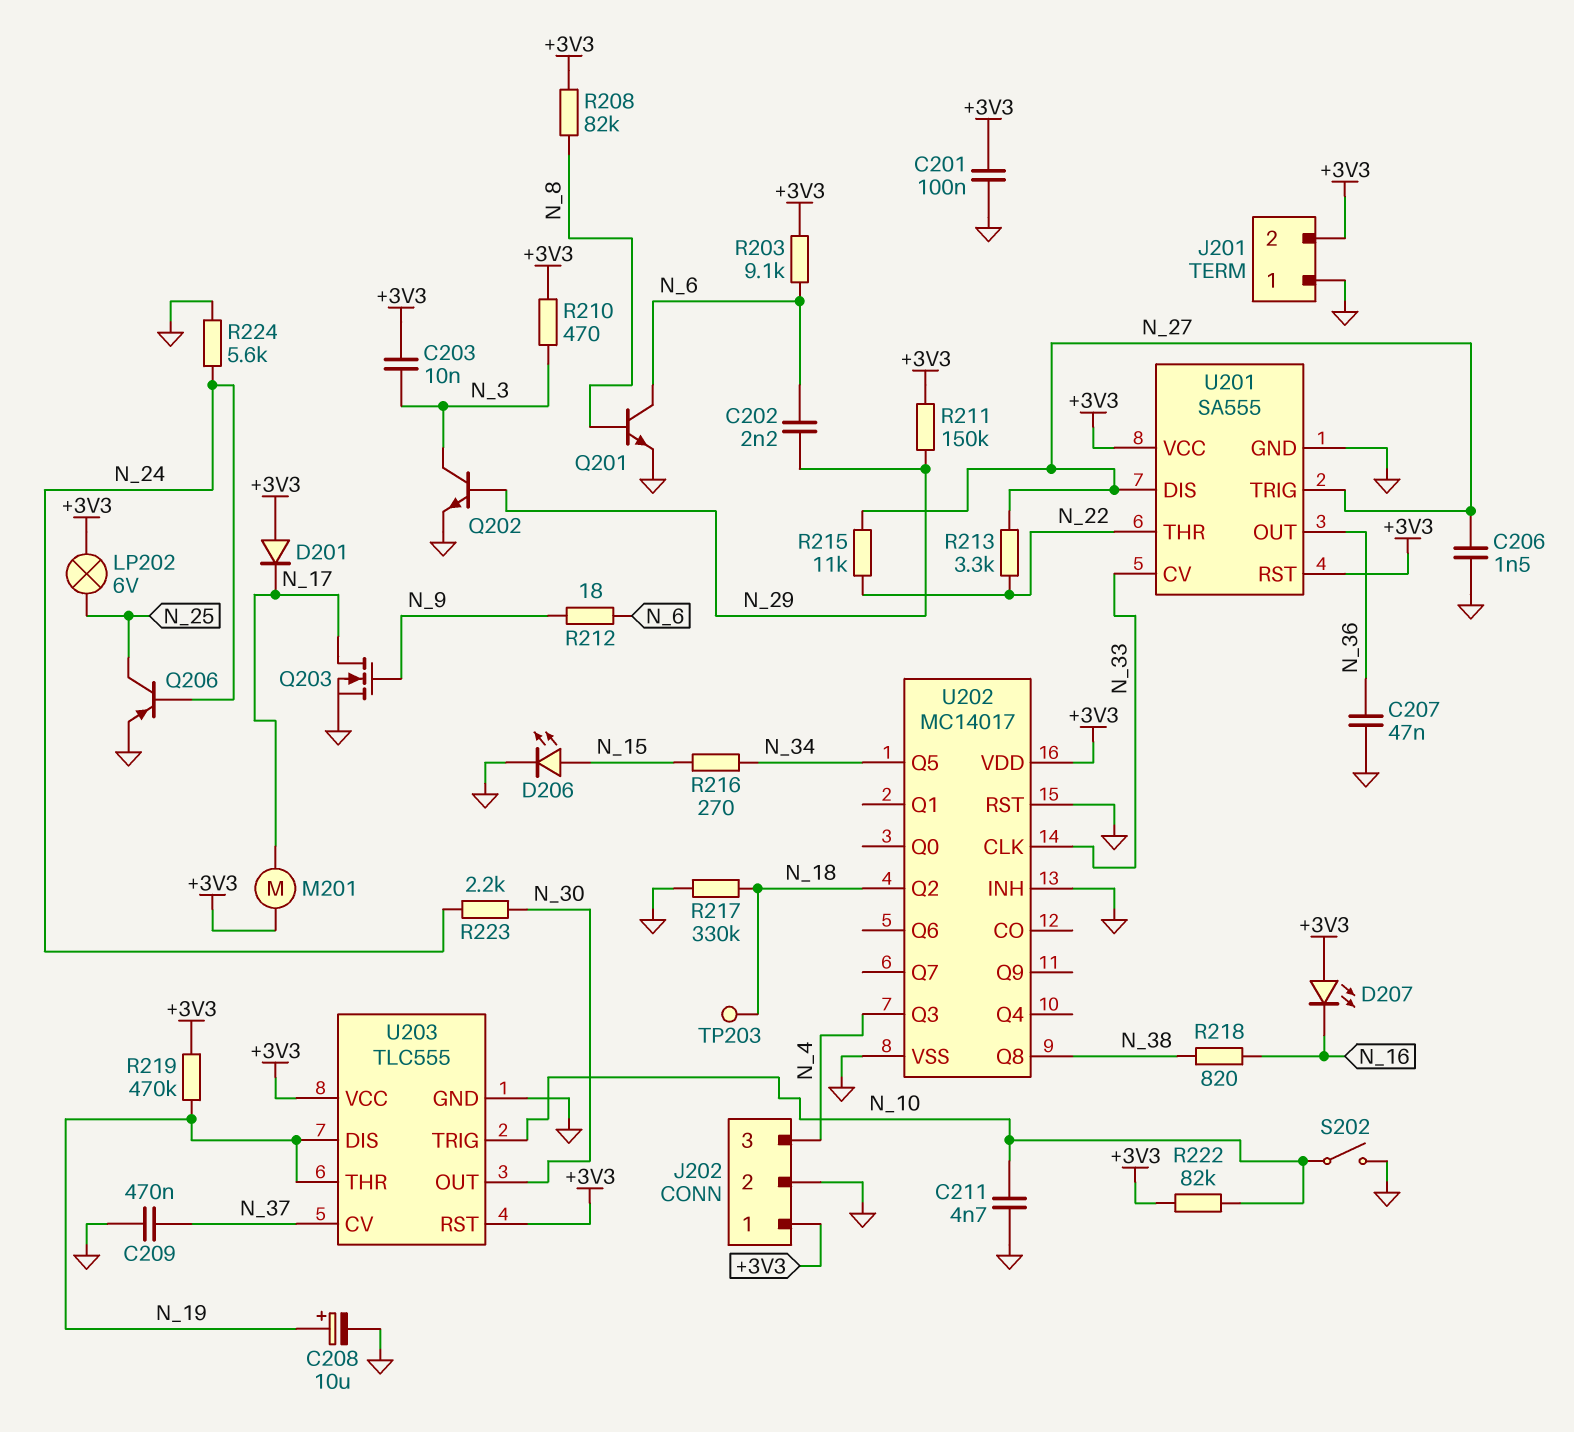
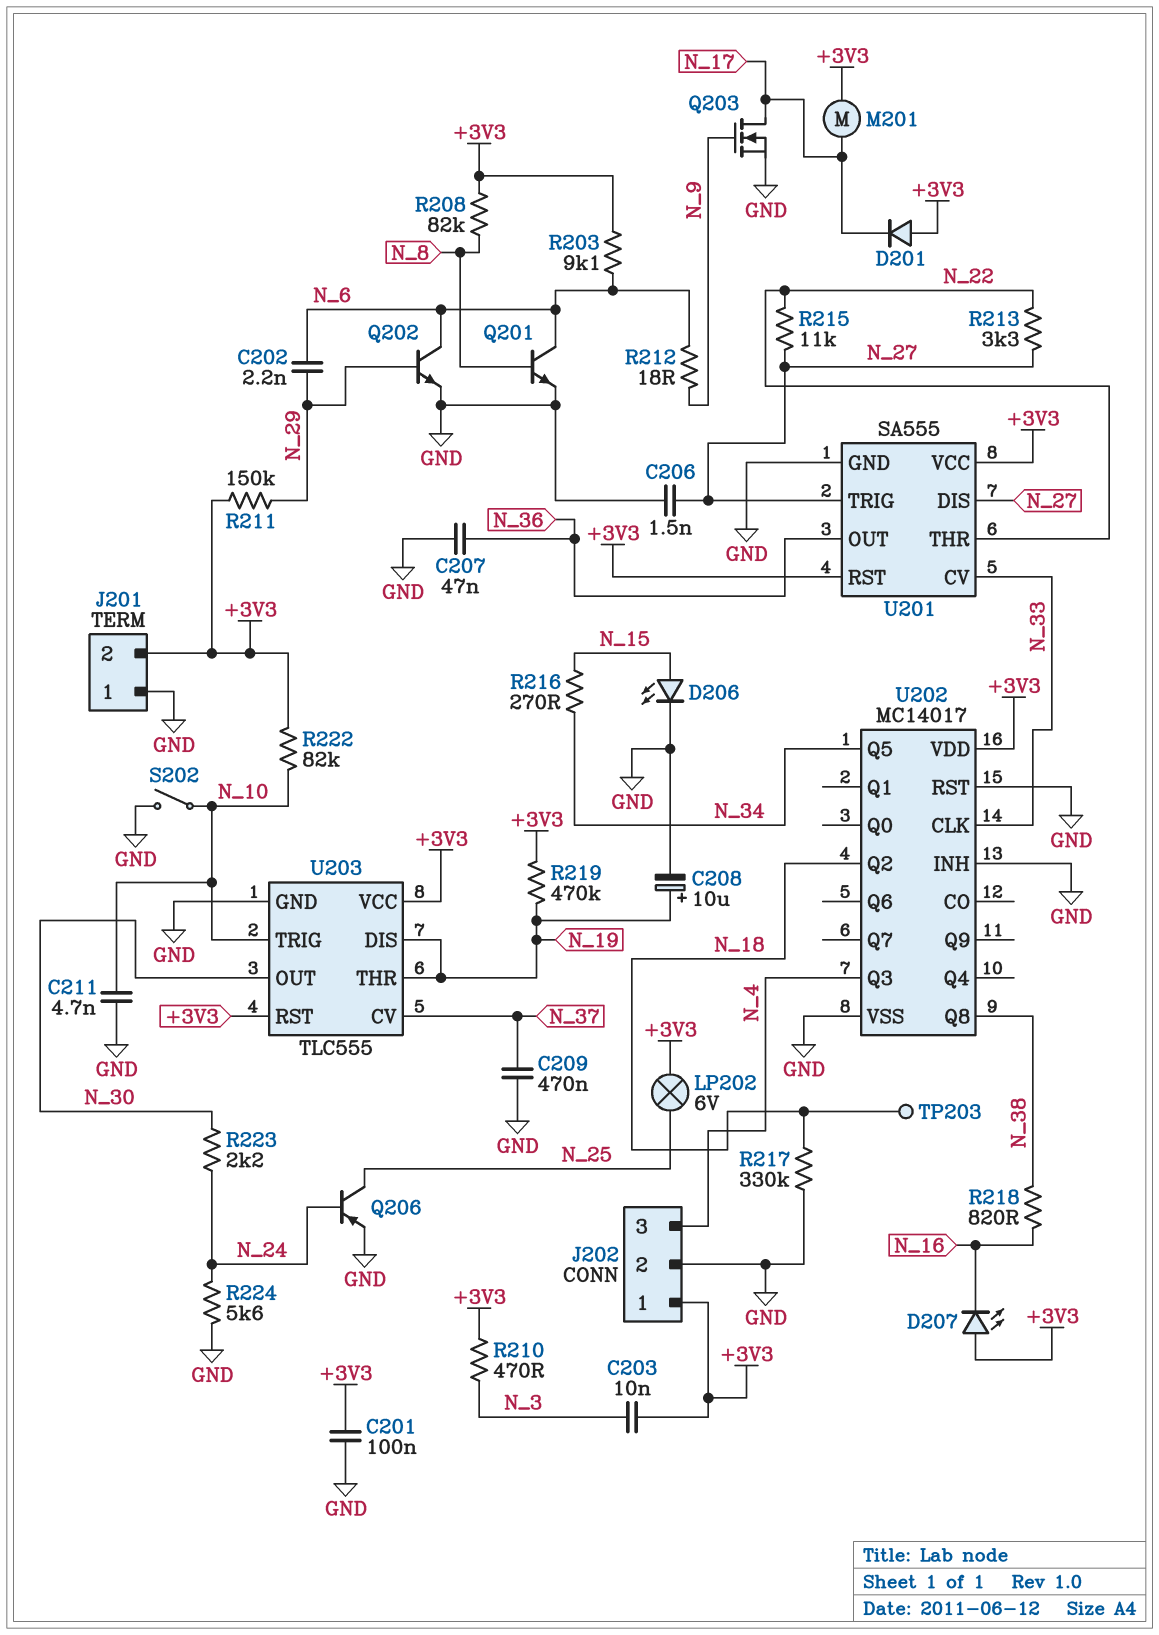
Q202: NPN (B N_29, C N_3, E GND) -> NPN (B N_29, C N_6, E GND)

